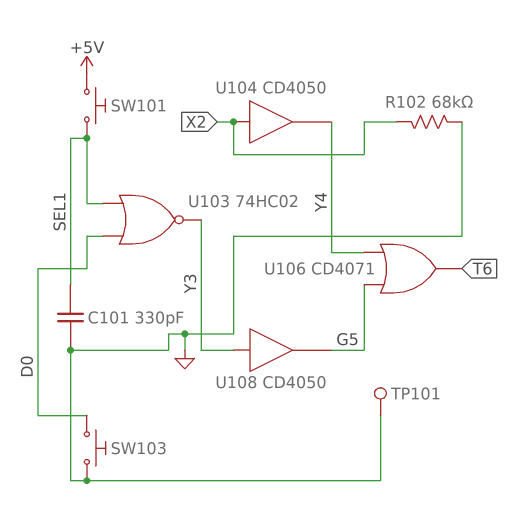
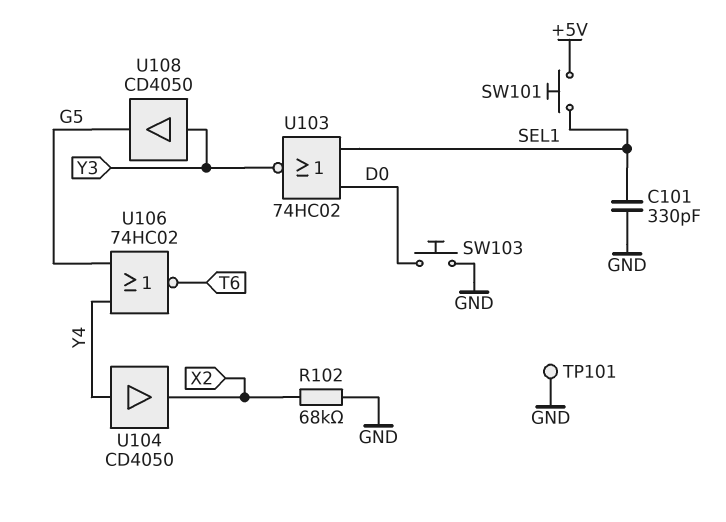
U104: buffer CD4050 (in X2, out Y4) -> buffer CD4050 (in Y4, out X2)
U106: OR CD4071 (in G5, in Y4, out T6) -> NOR 74HC02 (in G5, in Y4, out T6)

